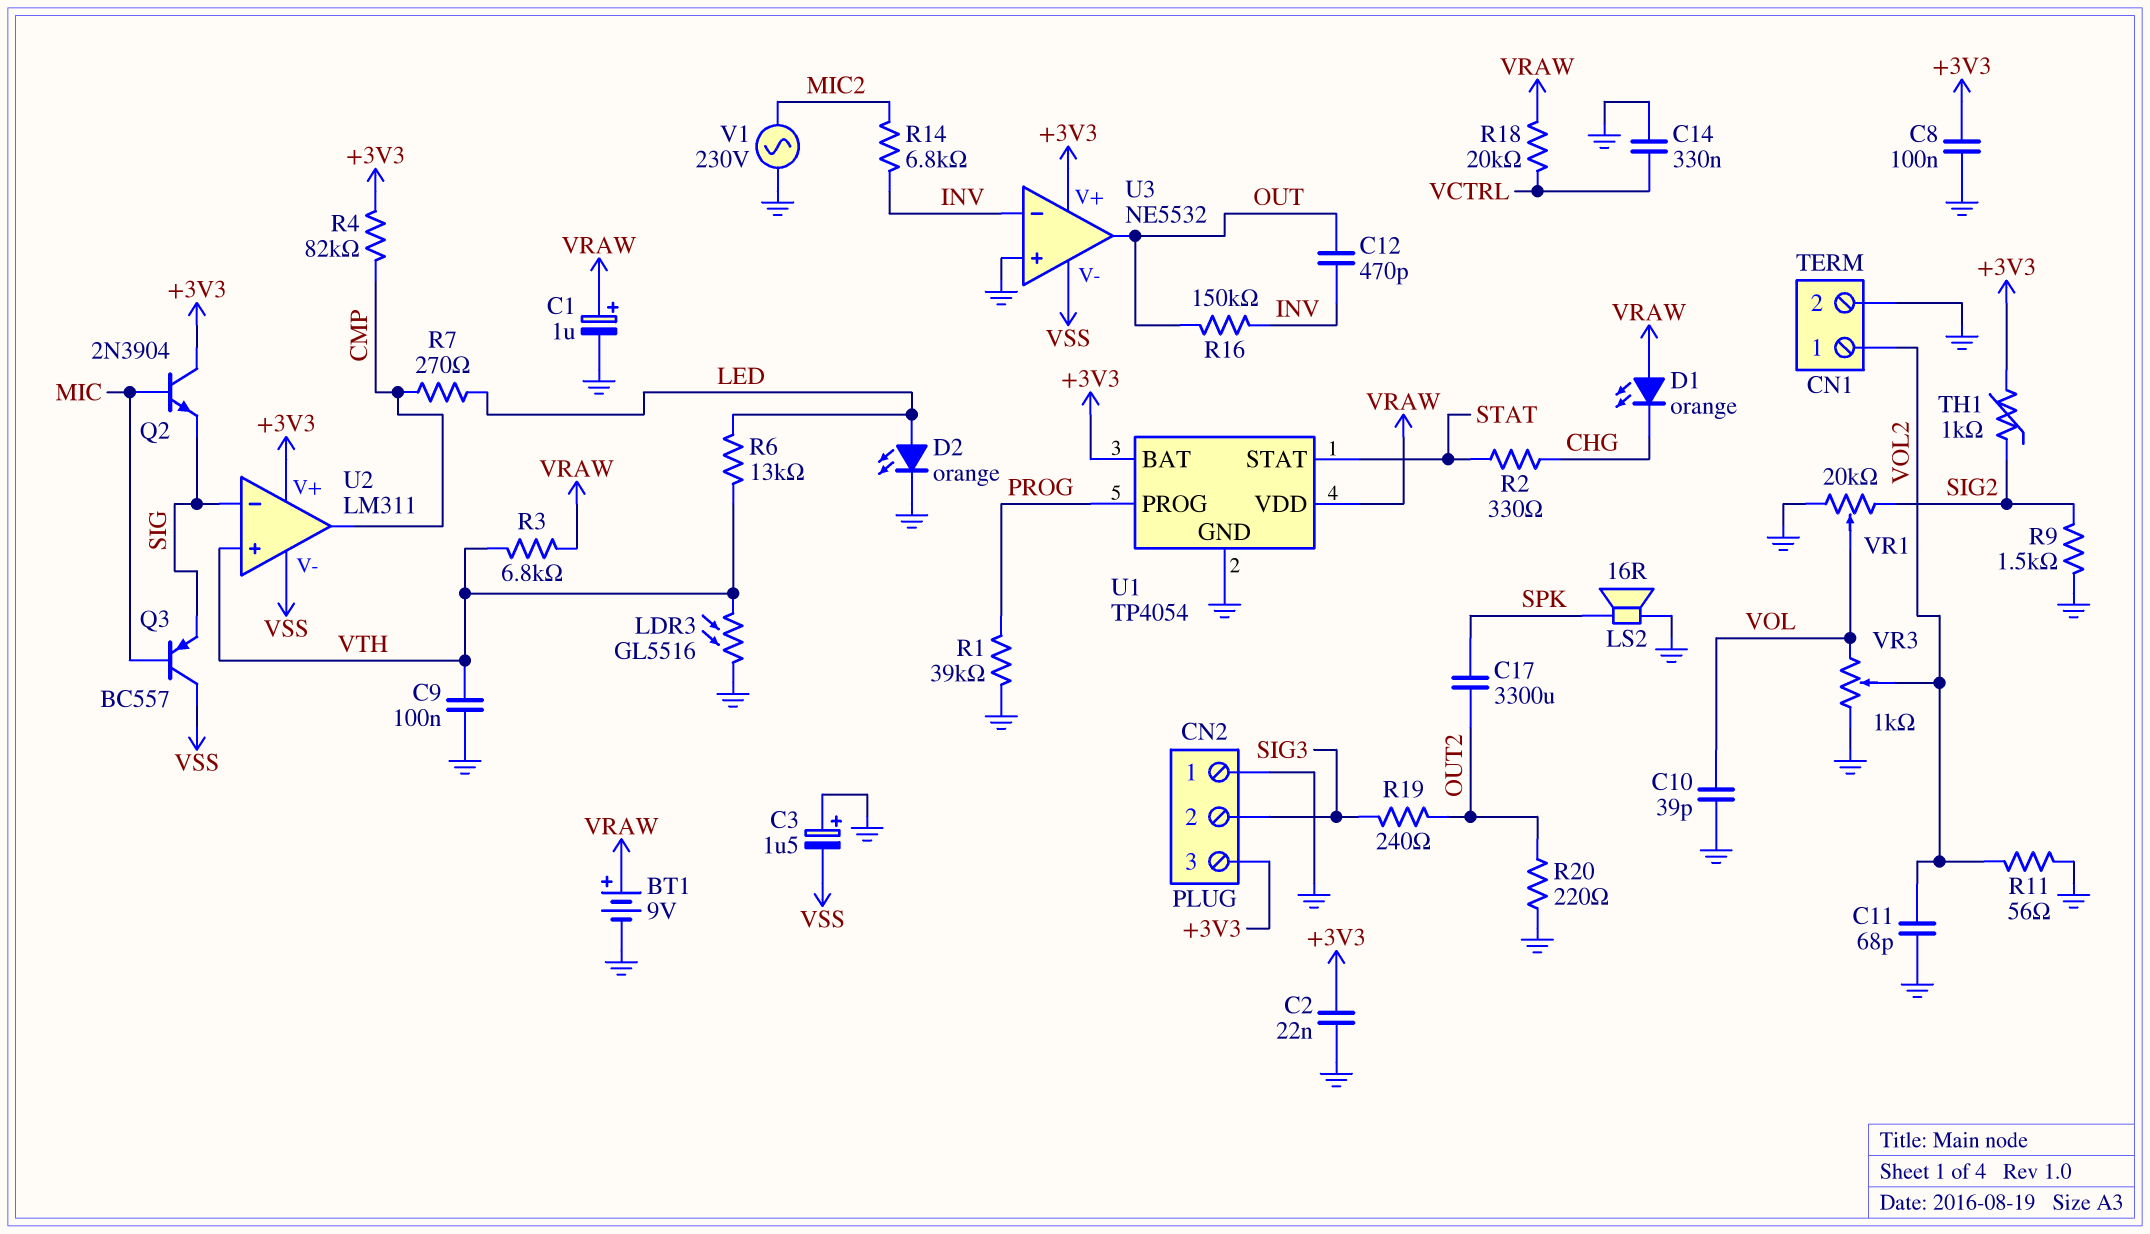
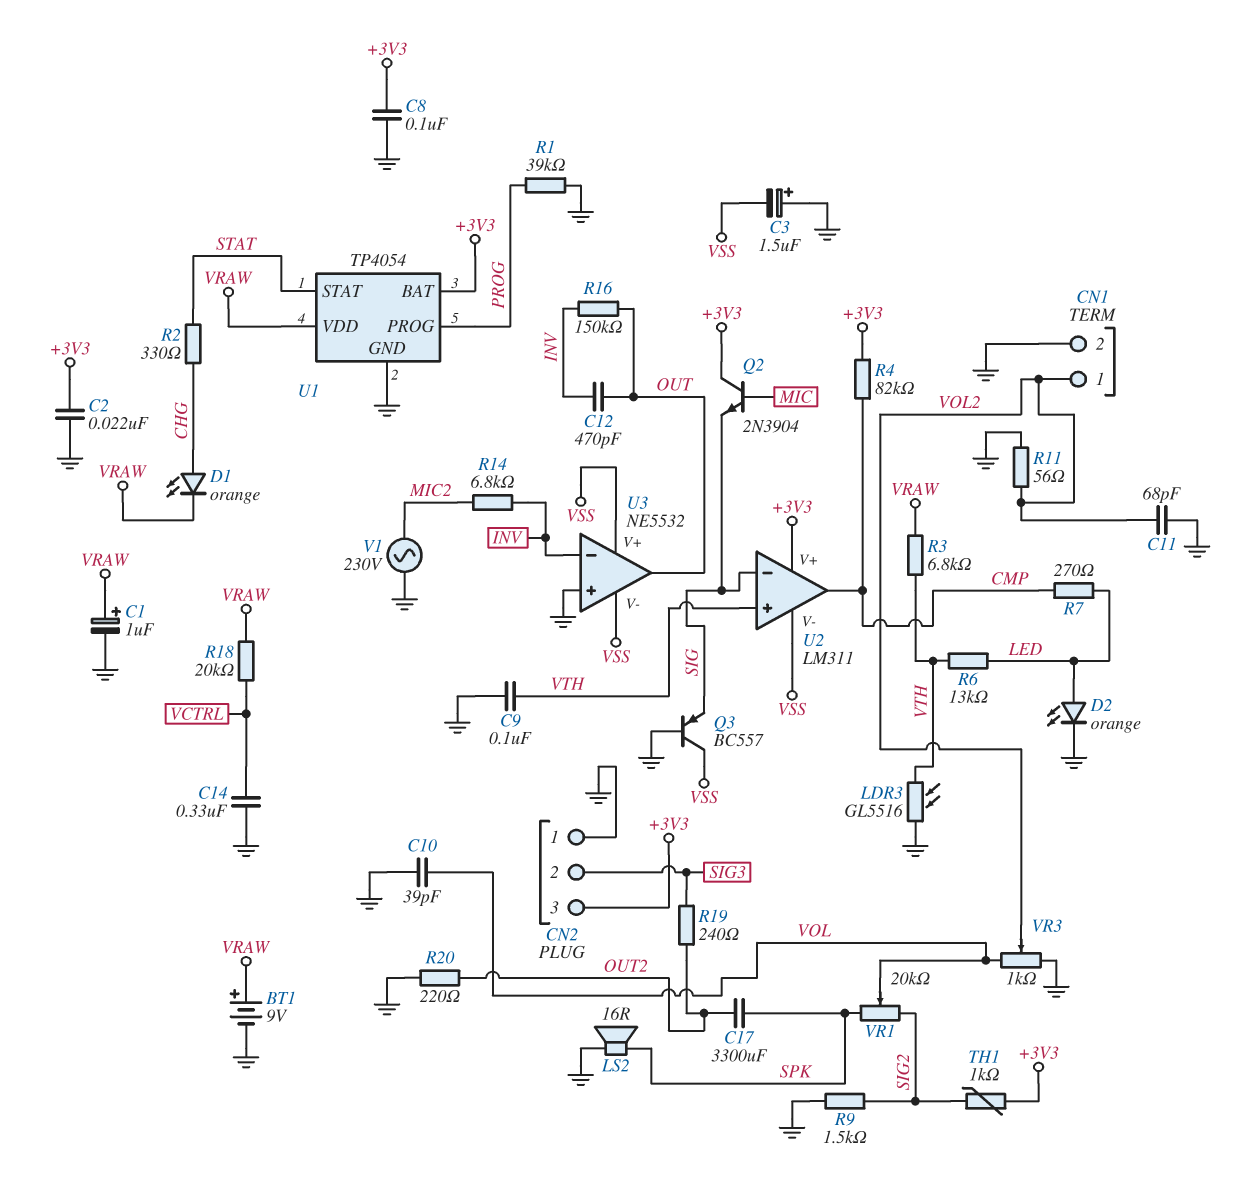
D1: LED orange (A VRAW, K CHG) -> LED orange (A CHG, K VRAW)
Q3: PNP BC557 (B MIC, C VSS, E SIG) -> PNP BC557 (B GND, C VSS, E SIG)
U3 pin V+: +3V3 -> VSS
VR1: 20k (GND, SIG2, wiper VOL) -> 20k (SIG2, SPK, wiper VOL)

